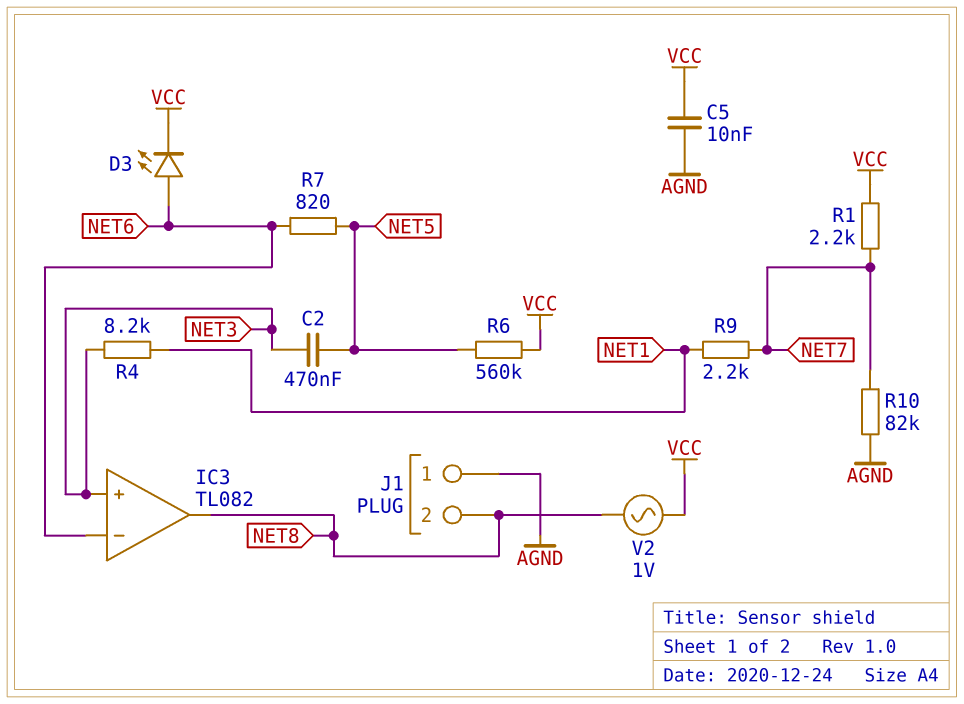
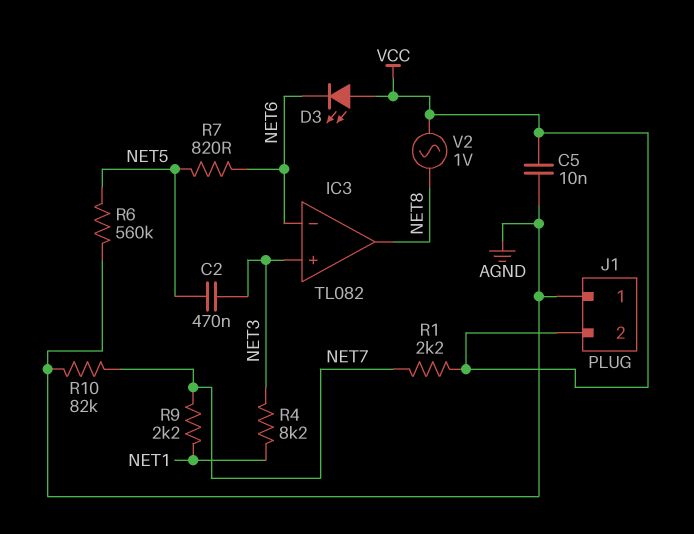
D3: LED (A NET6, K VCC) -> LED (A VCC, K NET6)
J1 pin 2: NET8 -> VCC
R6: 560k (NET5, VCC) -> 560k (AGND, NET5)

